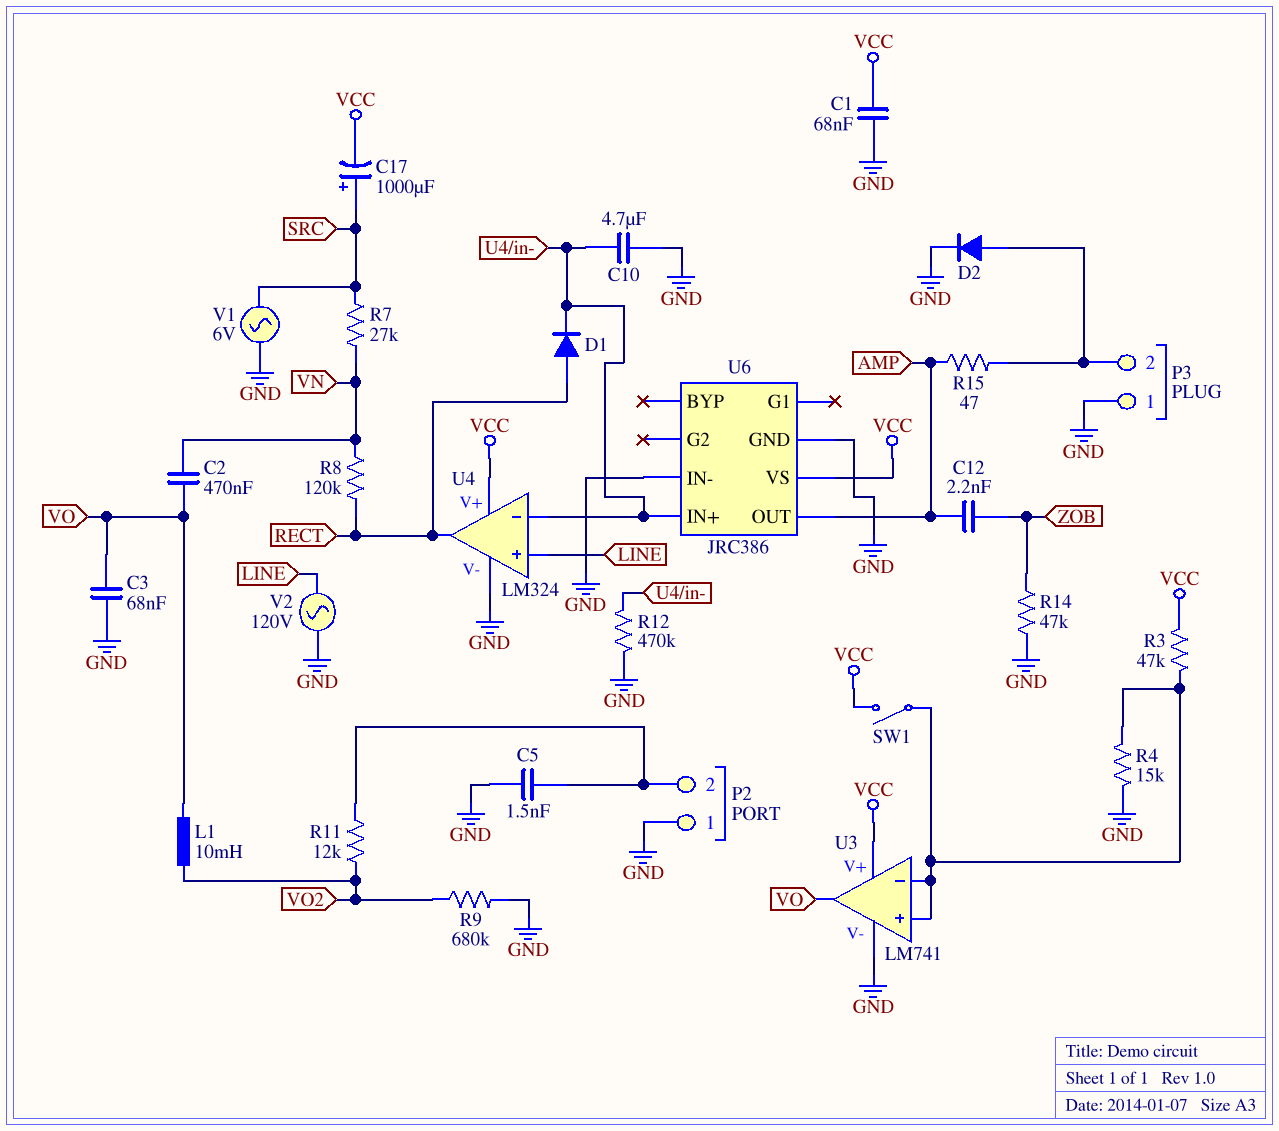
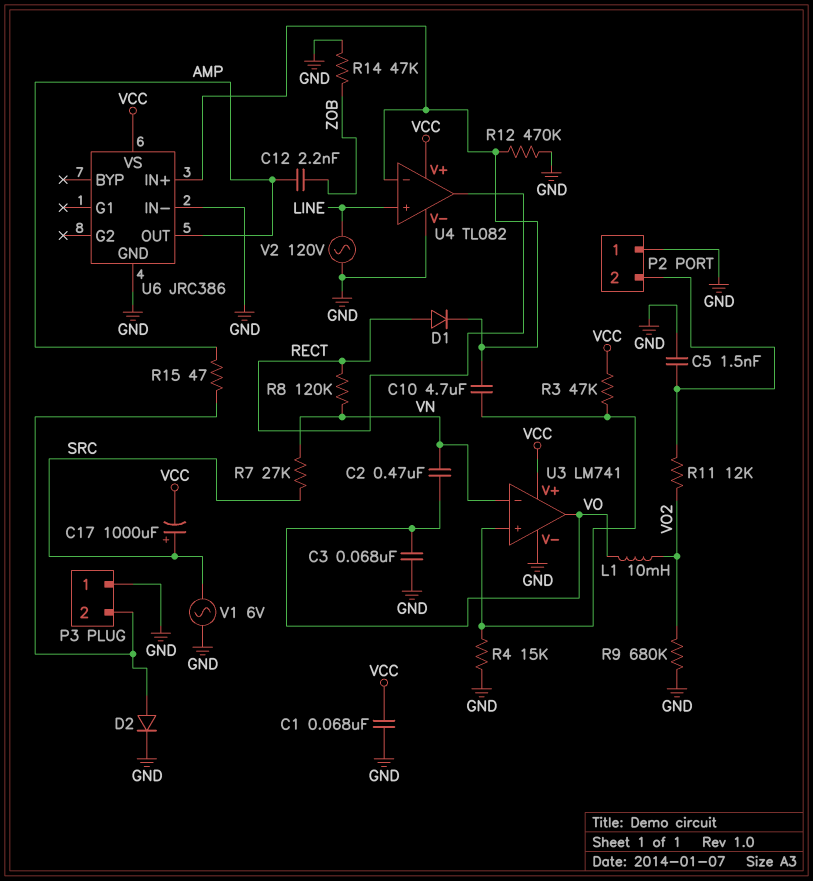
C10: 4.7uF (GND, U4/in-) -> 4.7uF (U3/in+, U4/in-)
SW1: switch (U3/in+, VCC) -> none
U3 pin in-: U3/in+ -> VN
U4: LM324 -> TL082

